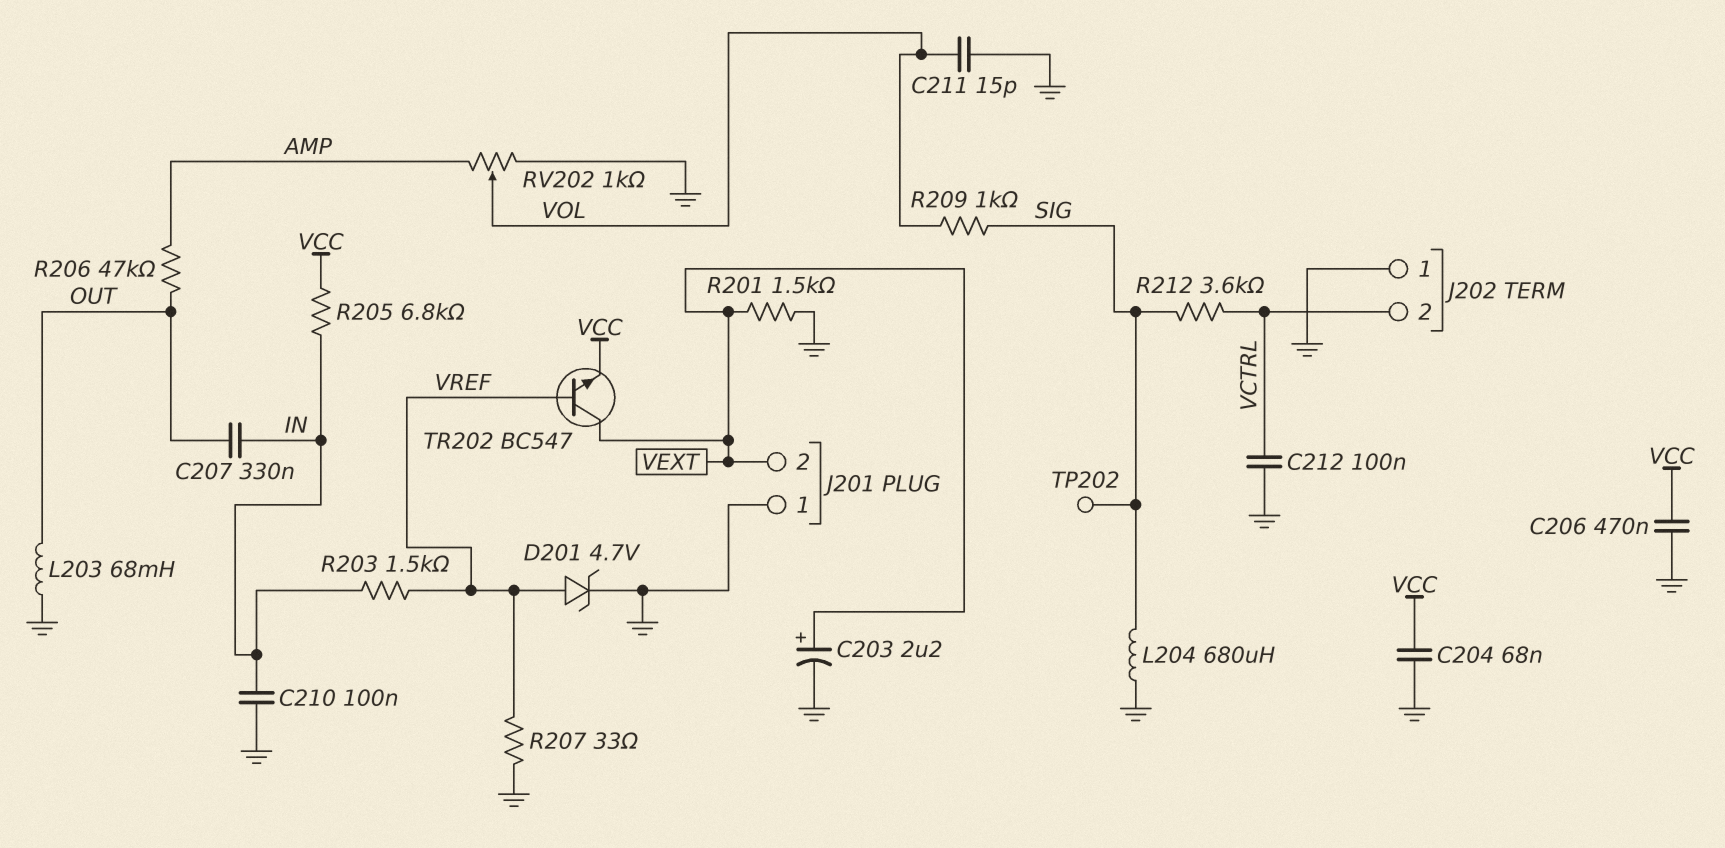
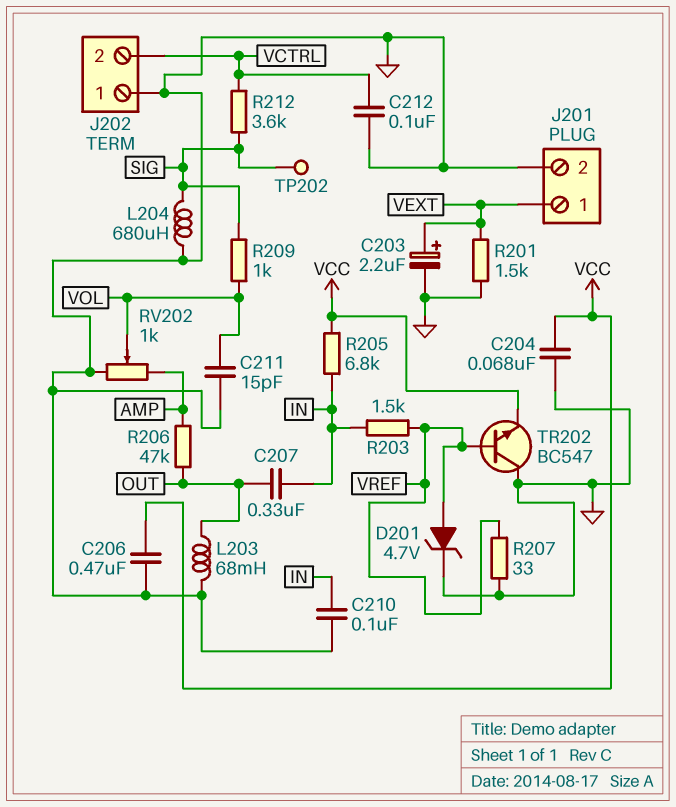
J201 pin 1: GND -> VEXT
J201 pin 2: VEXT -> GND
TR202: NPN BC547 (B VREF, C VEXT, E VCC) -> NPN BC547 (B VREF, C GND, E VCC)

